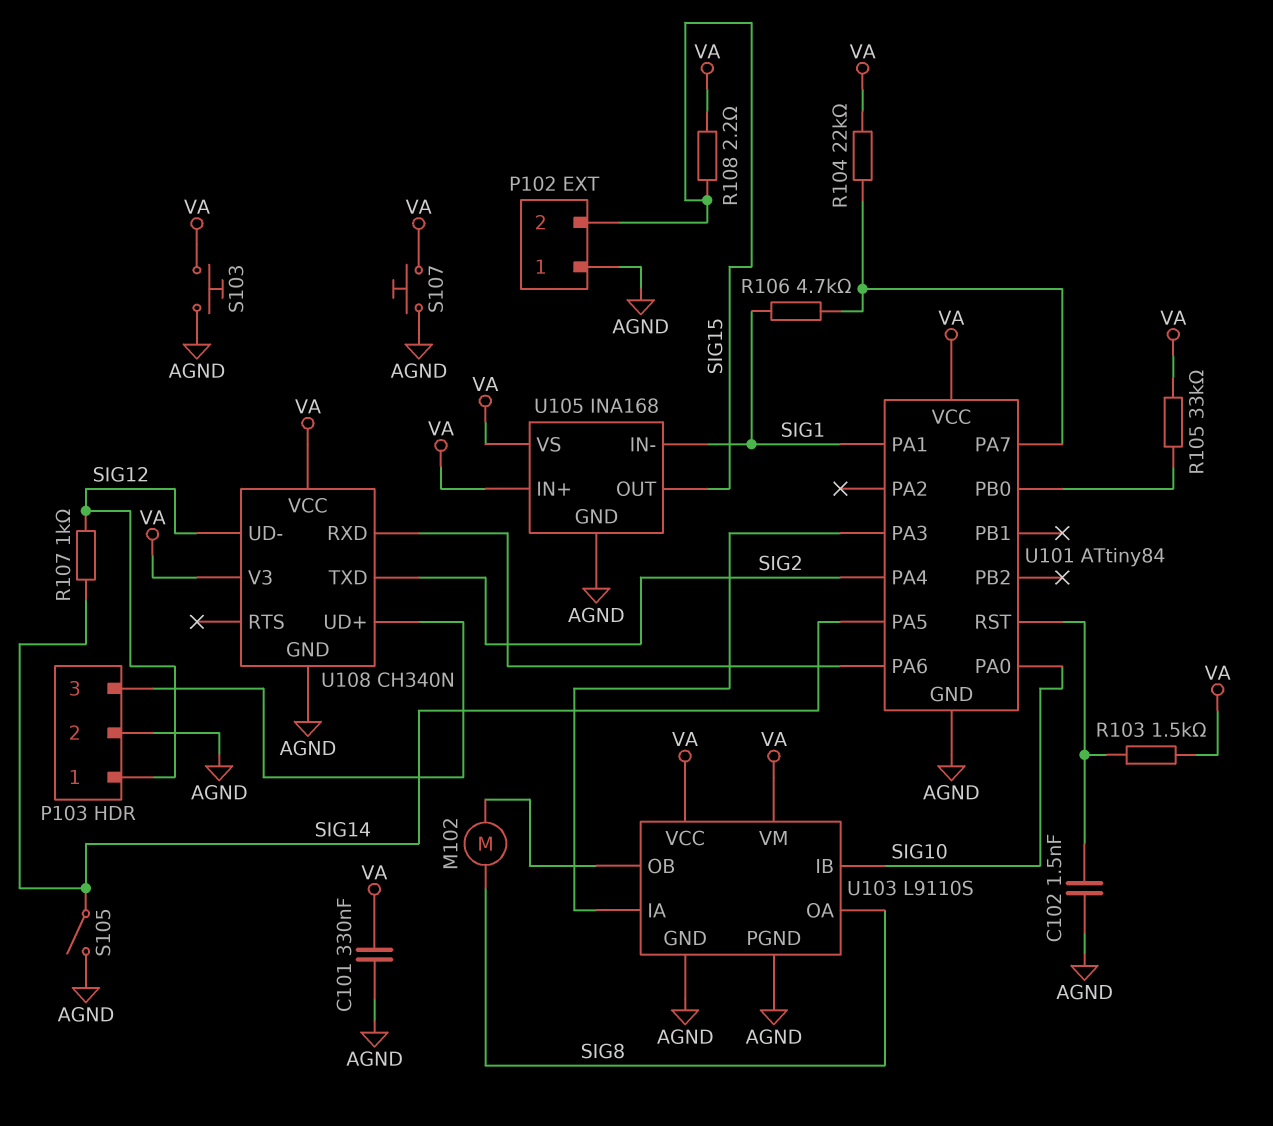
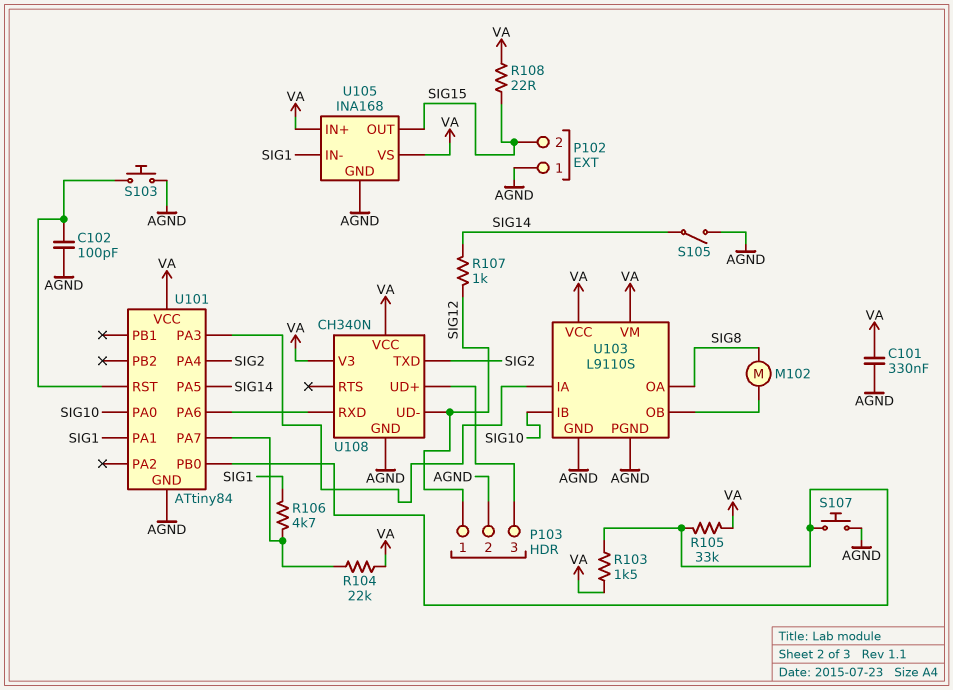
C102: 1.5nF (AGND, U101/RST) -> 100pF (AGND, U101/RST)
R103: 1.5k (U101/RST, VA) -> 1.5k (U101/PB0, VA)
R108: 2.2 (SIG15, VA) -> 22 (SIG15, VA)
S103: button (AGND, VA) -> button (AGND, U101/RST)
S107: button (AGND, VA) -> button (AGND, U101/PB0)

